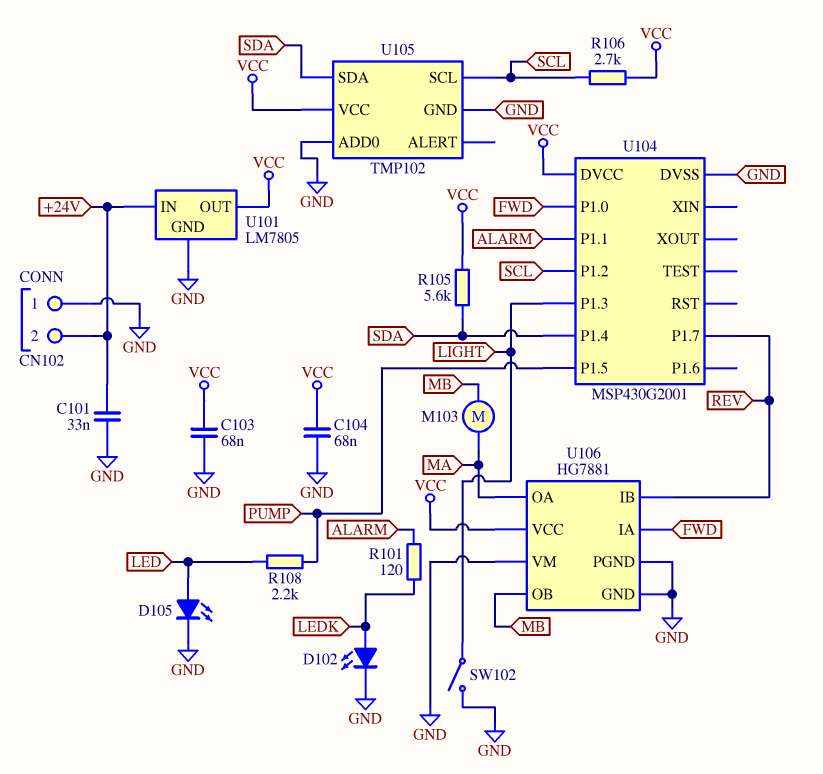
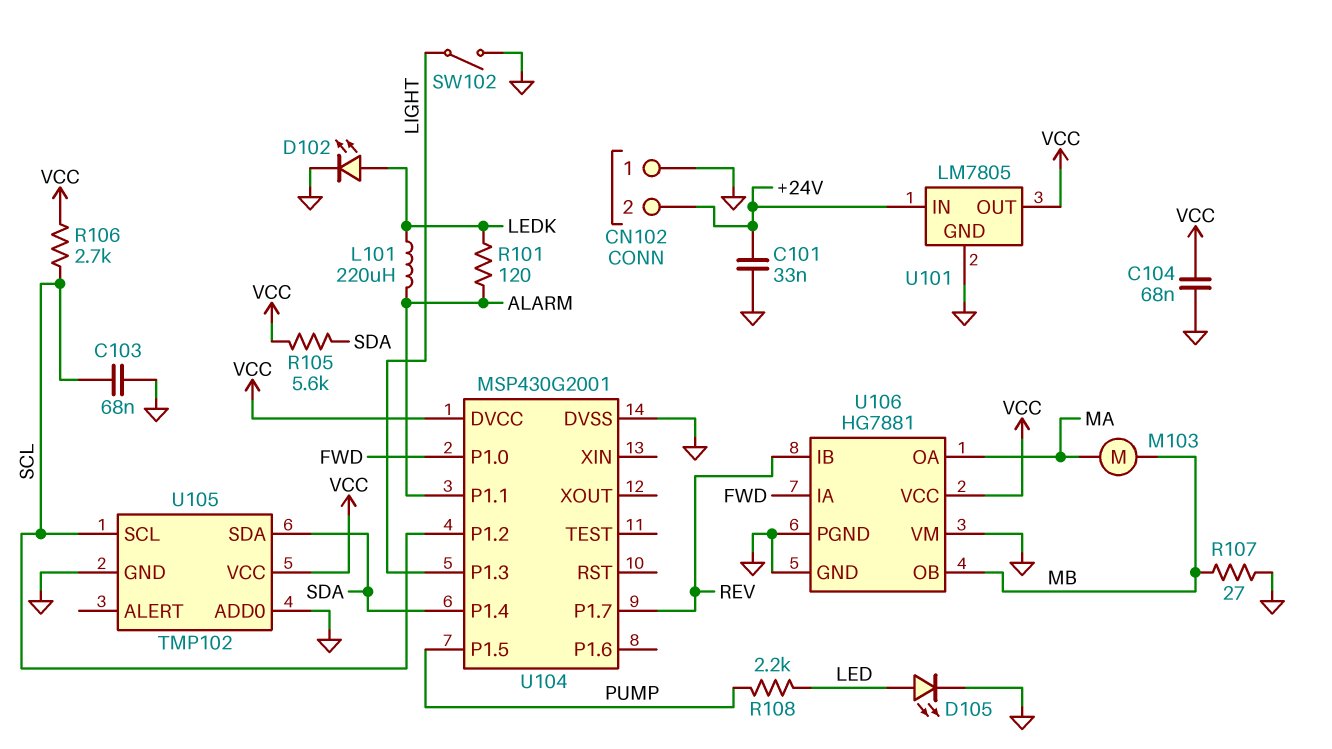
C103: 68nF (GND, VCC) -> 68nF (GND, SCL)
L101: none -> 220uH (ALARM, LEDK)
R107: none -> 27 (GND, MB)

